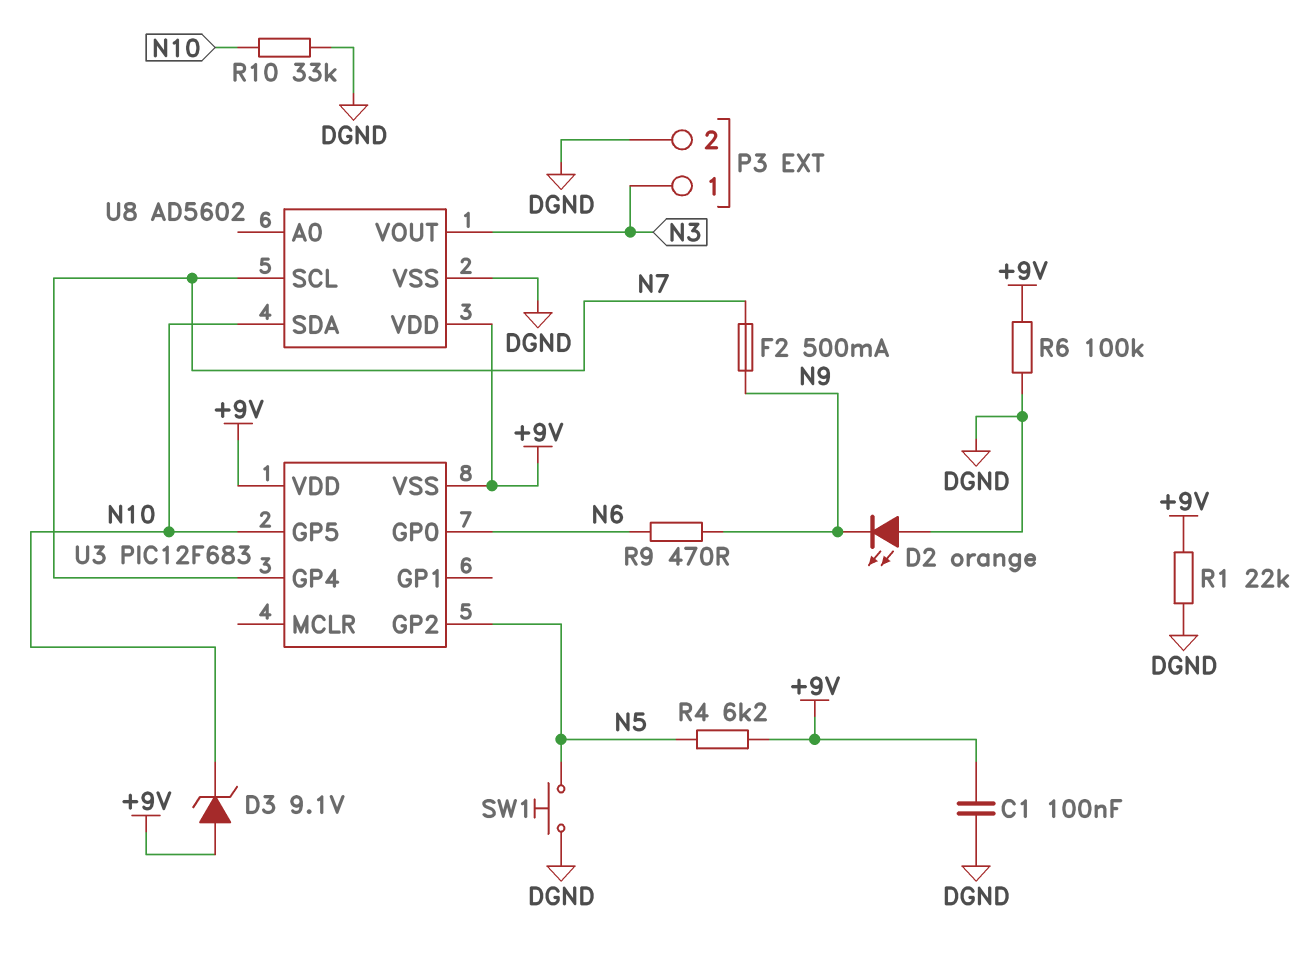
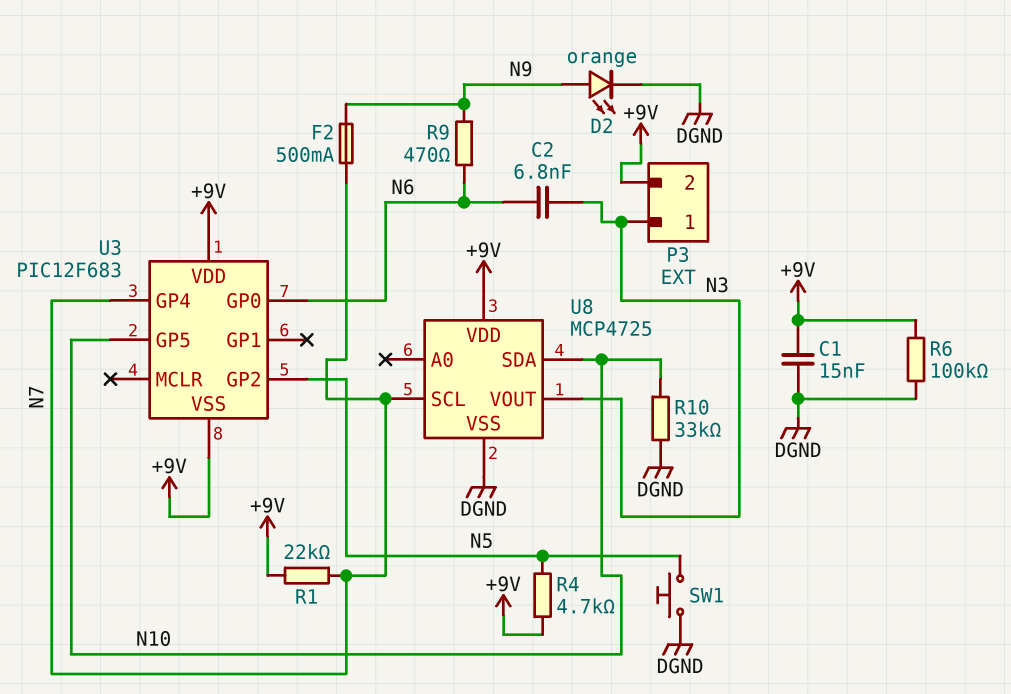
C1: 100nF (+9V, DGND) -> 15nF (+9V, DGND)
C2: none -> 6.8nF (N3, N6)
D2: LED orange (A DGND, K N9) -> LED orange (A N9, K DGND)
D3: zener 9.1V (A +9V, K N10) -> none
P3 pin 2: DGND -> +9V
R1: 22k (+9V, DGND) -> 22k (+9V, N7)
R4: 6.2k (+9V, N5) -> 4.7k (+9V, N5)
U8: AD5602 -> MCP4725

